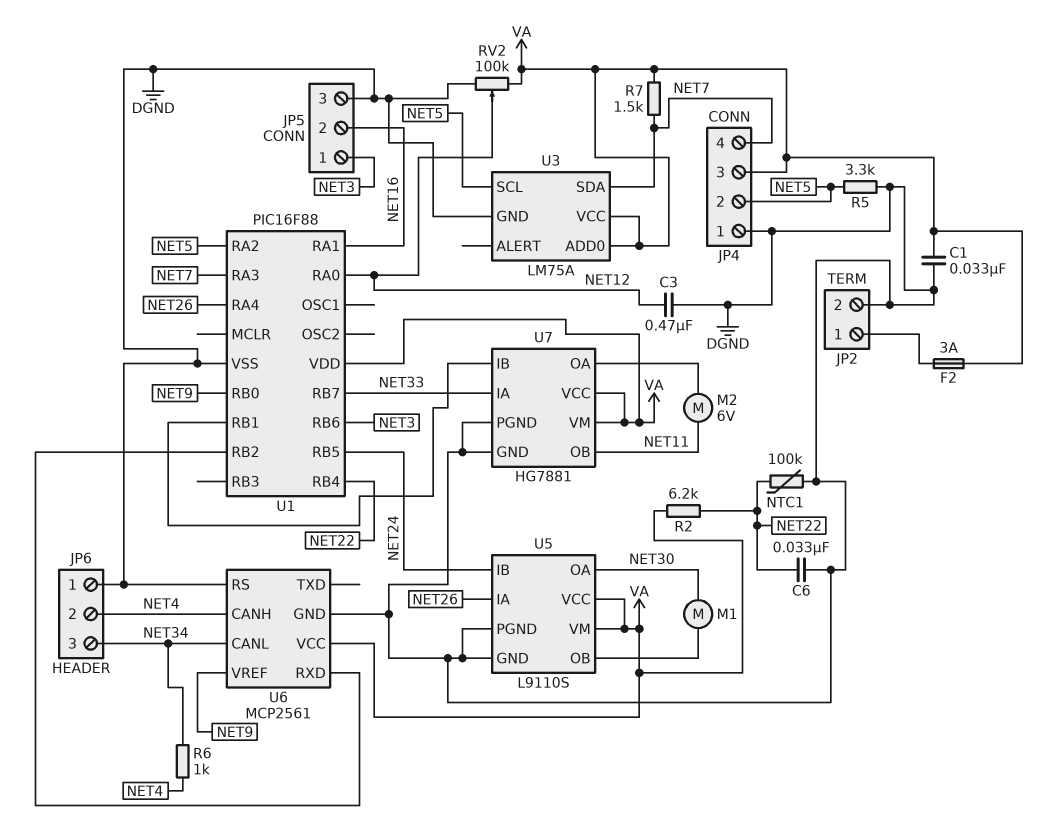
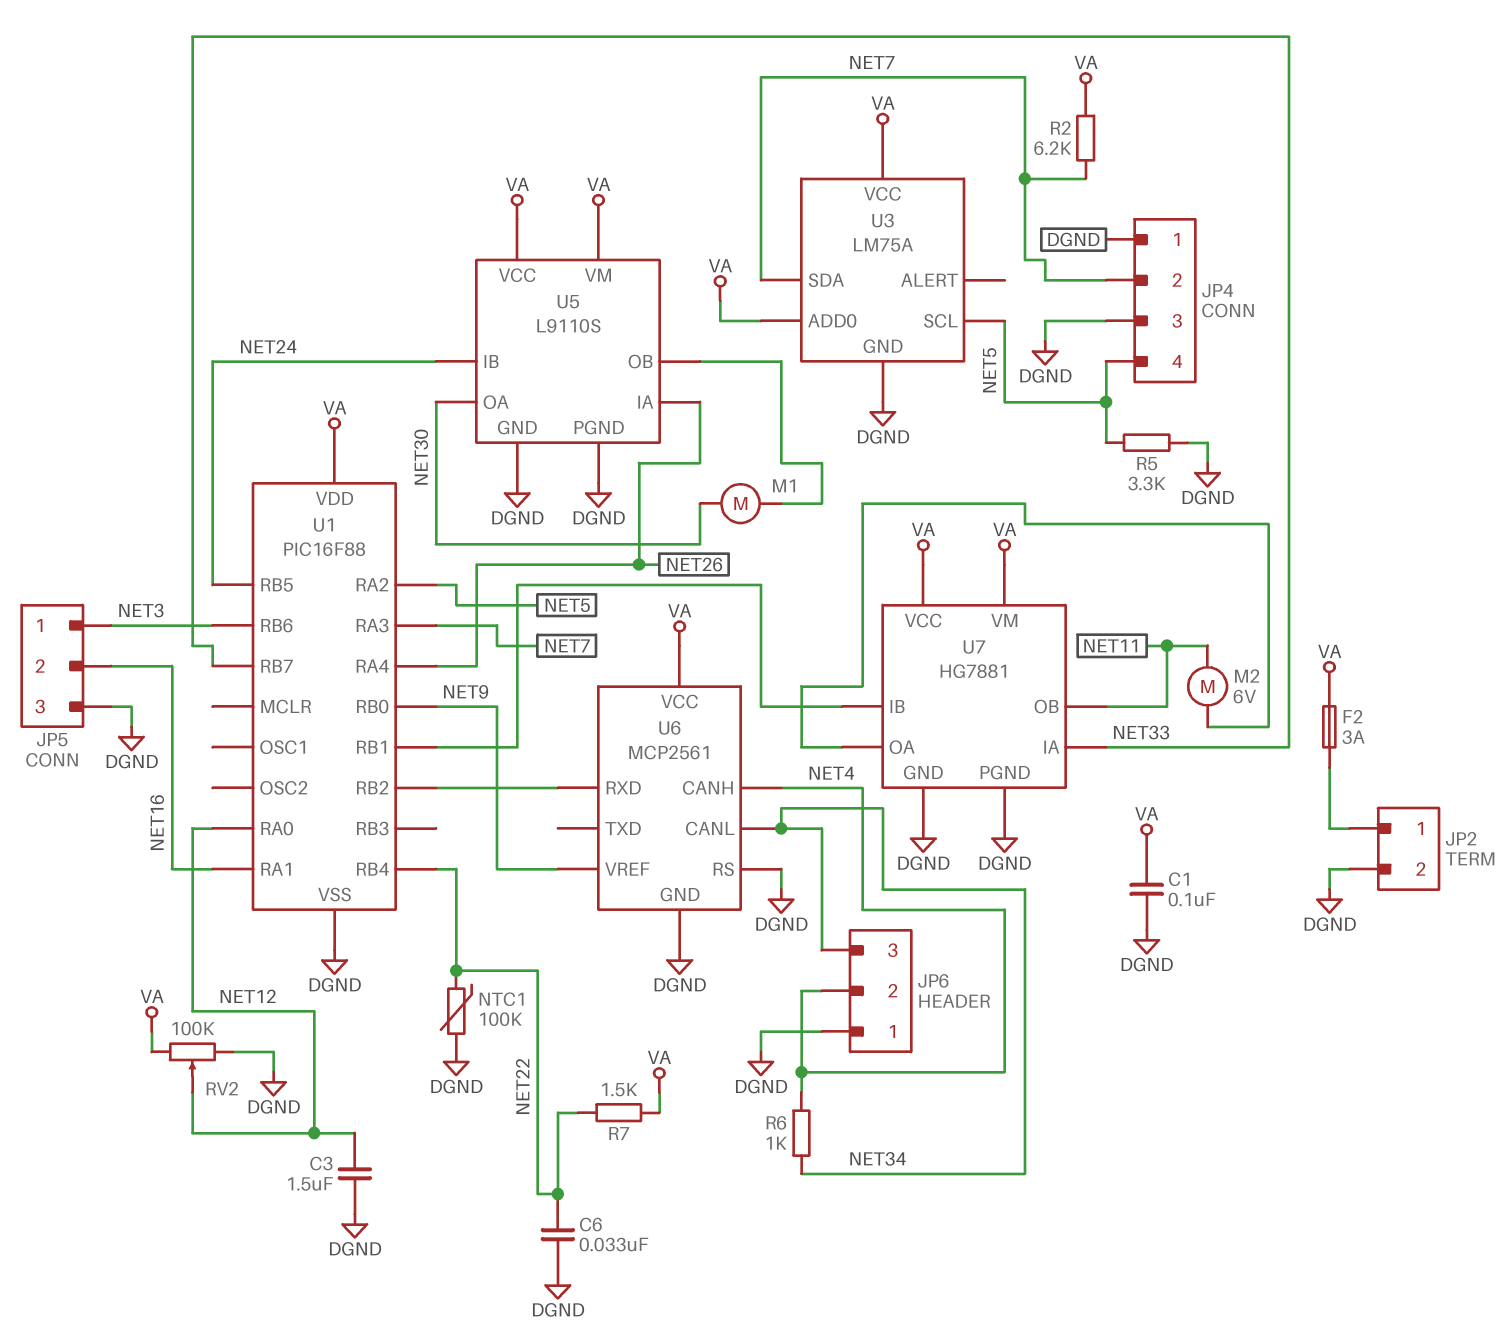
C1: 33nF (DGND, VA) -> 100nF (DGND, VA)
C3: 470nF (DGND, NET12) -> 1.5uF (DGND, NET12)
JP4 pin 2: NET5 -> NET7
JP4 pin 3: VA -> DGND
JP4 pin 4: NET7 -> NET5
R2: 6.2k (NET22, VA) -> 6.2k (NET7, VA)
R7: 1.5k (NET7, VA) -> 1.5k (NET22, VA)

